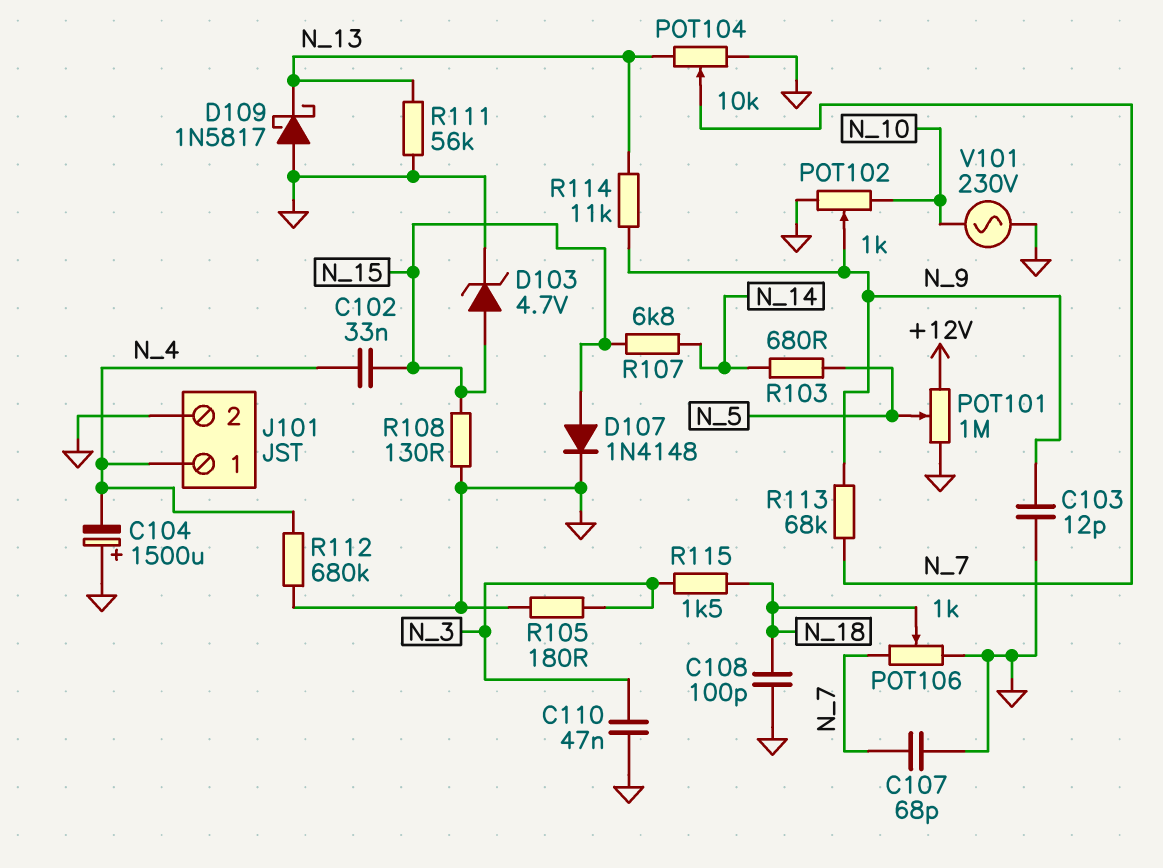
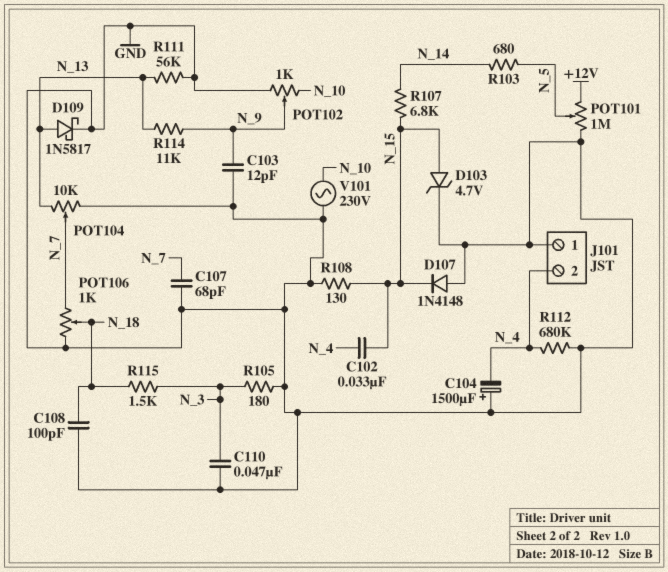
D107: diode 1N4148 (A N_15, K GND) -> diode 1N4148 (A GND, K N_15)
D109: schottky 1N5817 (A GND, K N_13) -> schottky 1N5817 (A N_13, K GND)
J101 pin 1: N_4 -> GND
J101 pin 2: GND -> N_4
R113: 68k (N_7, N_9) -> none

